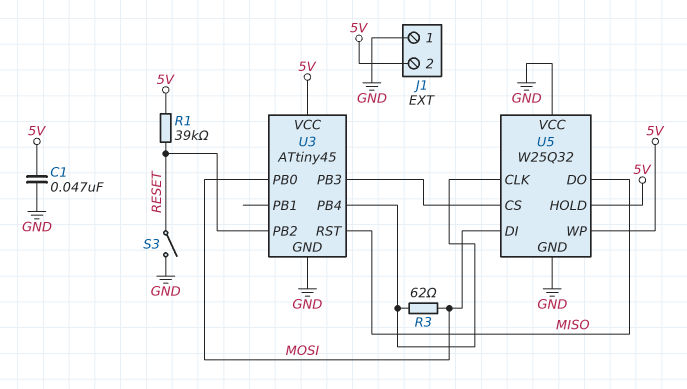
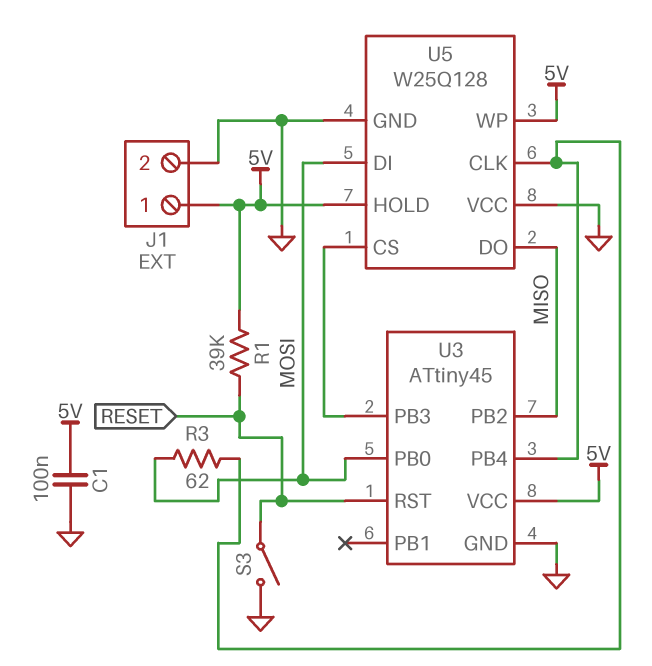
C1: 47nF (5V, GND) -> 100nF (5V, GND)
J1 pin 1: GND -> 5V
J1 pin 2: 5V -> GND
U3 pin PB2: RESET -> MISO
U3 pin RST: MISO -> RESET
U5: W25Q32 -> W25Q128

